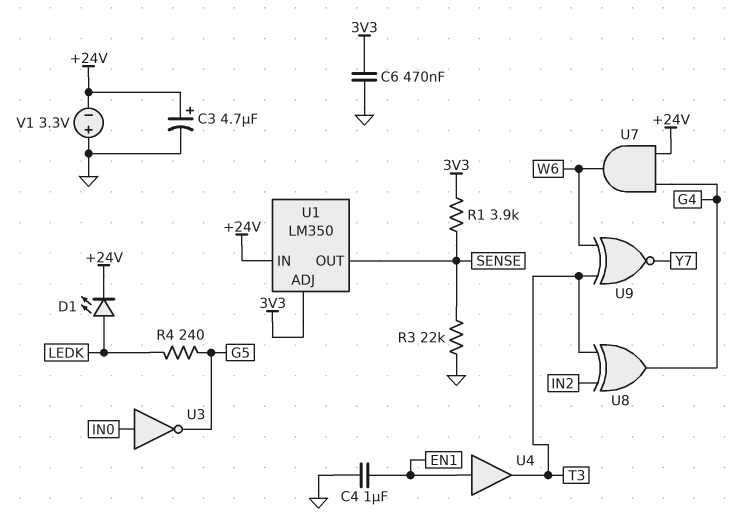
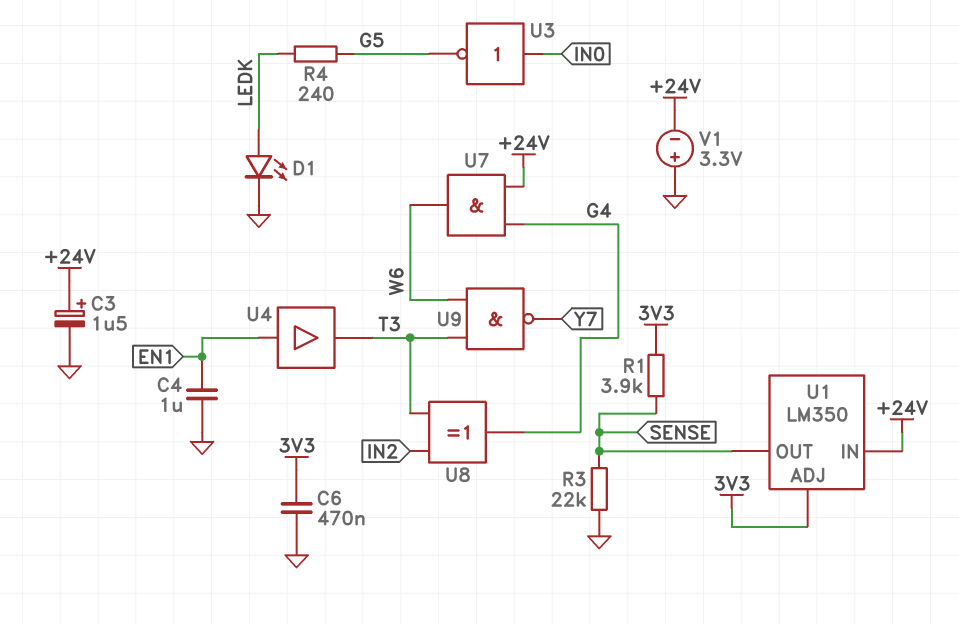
C3: 4.7uF (plus +24V, minus GND) -> 1.5uF (plus +24V, minus GND)
D1: LED (A LEDK, K +24V) -> LED (A LEDK, K GND)
U9: XNOR (in T3, in W6, out Y7) -> NAND (in T3, in W6, out Y7)

